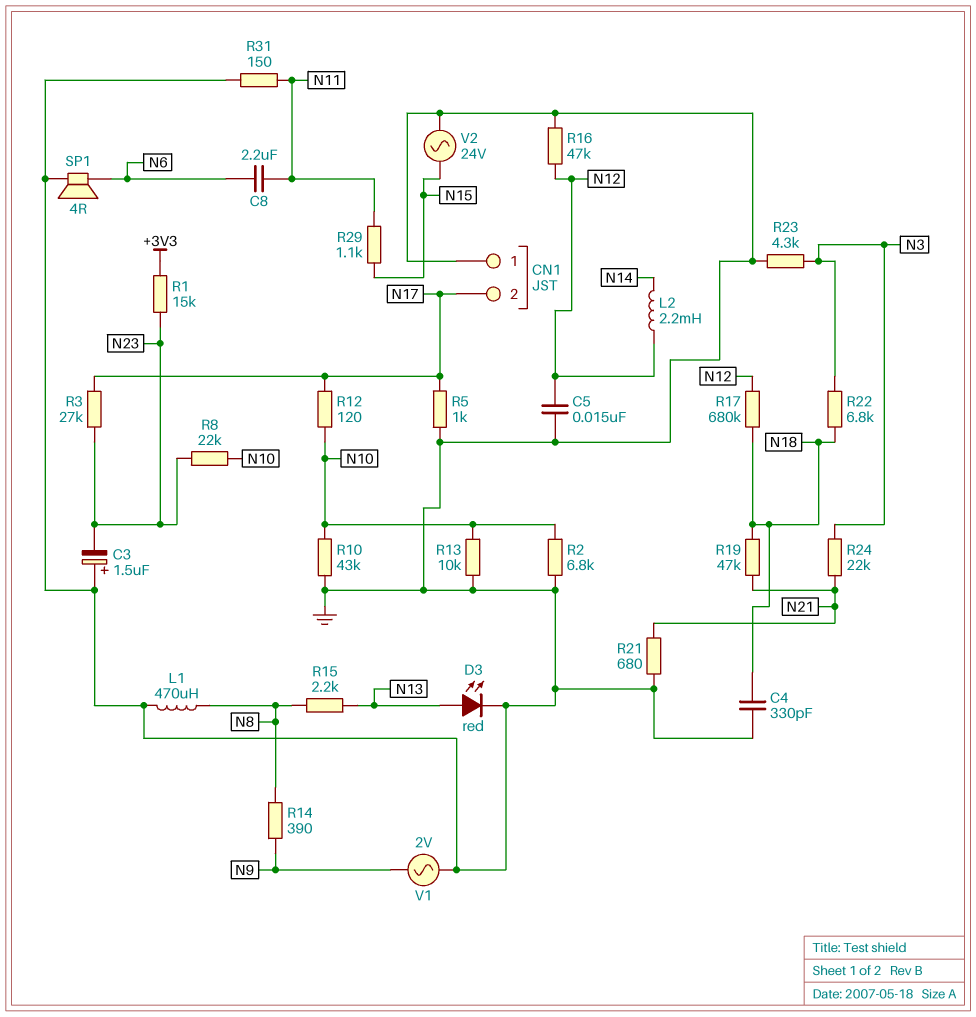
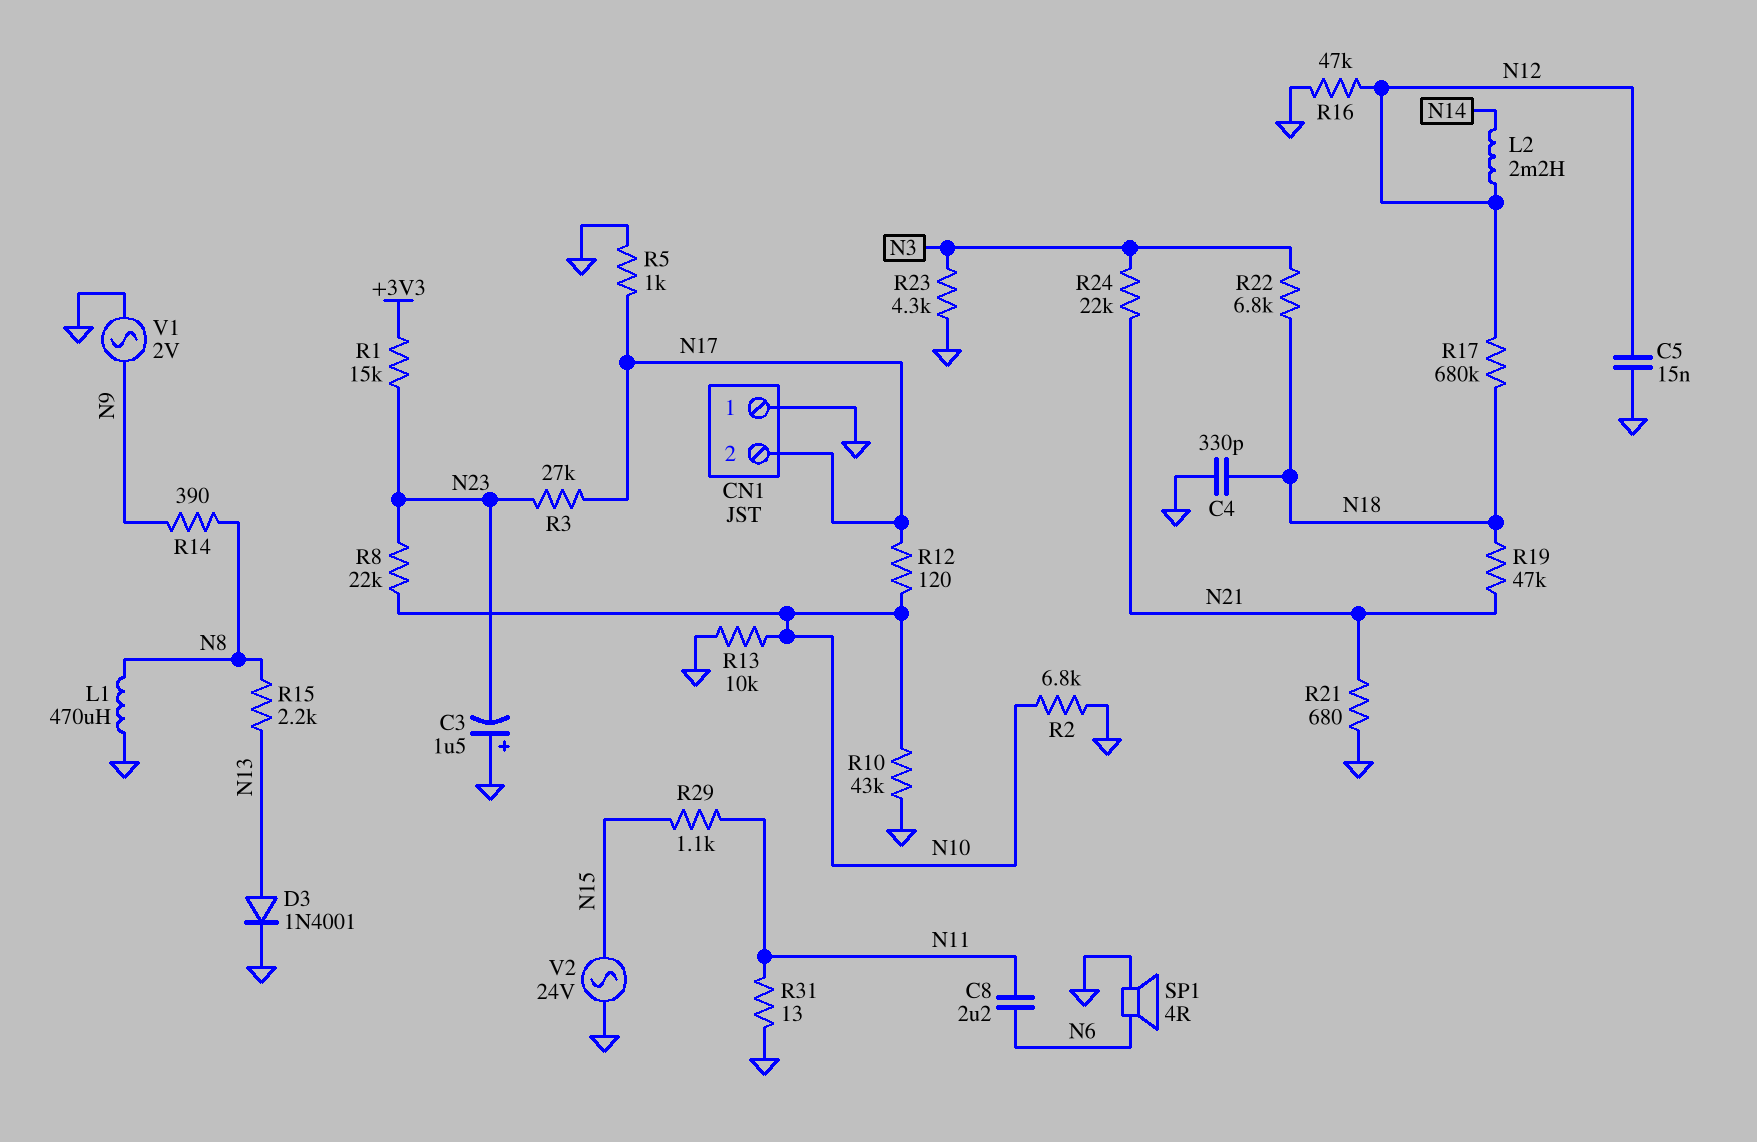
D3: LED red (A N13, K GND) -> diode 1N4001 (A N13, K GND)
R31: 150 (GND, N11) -> 13 (GND, N11)

